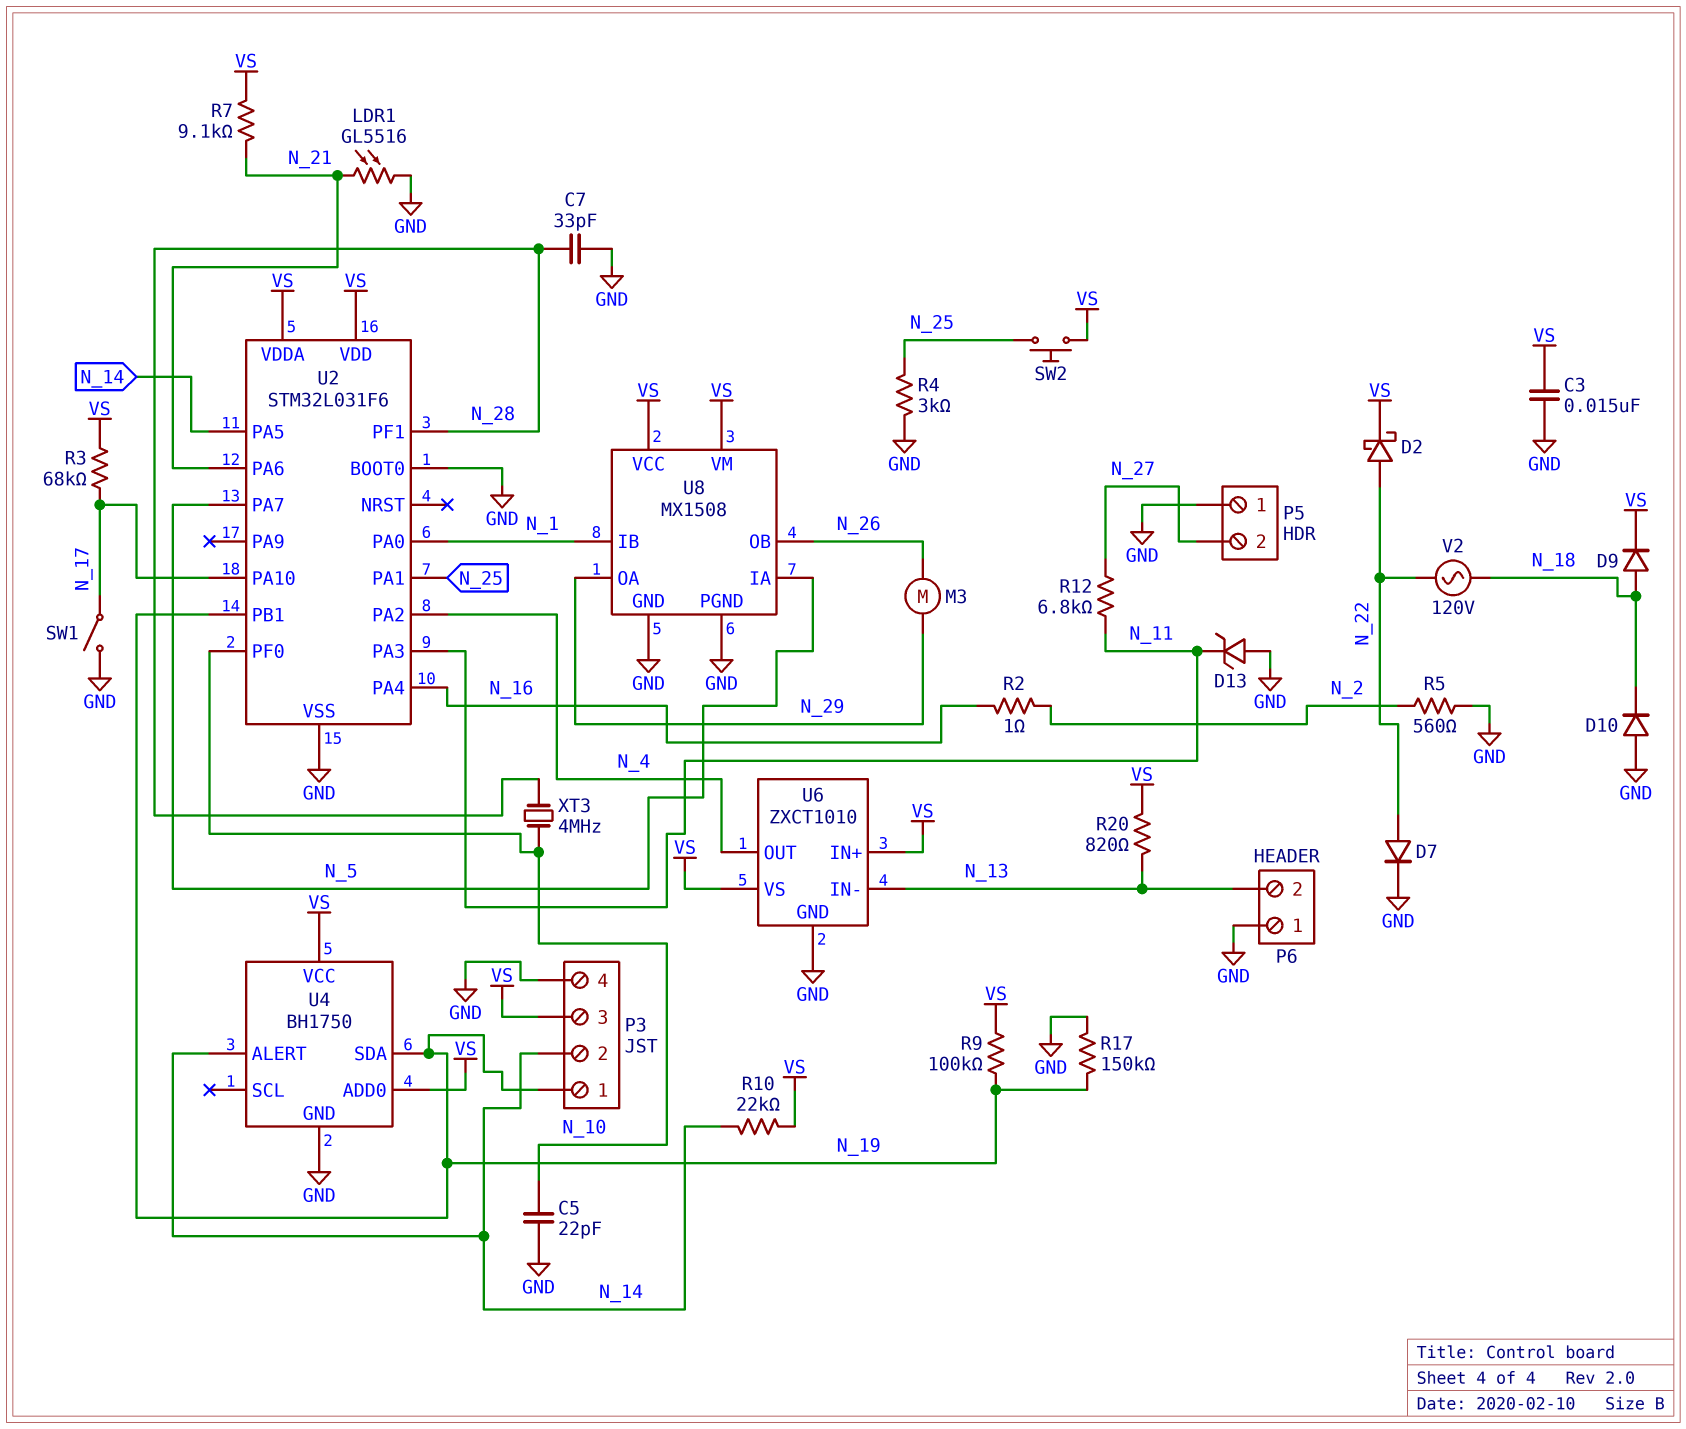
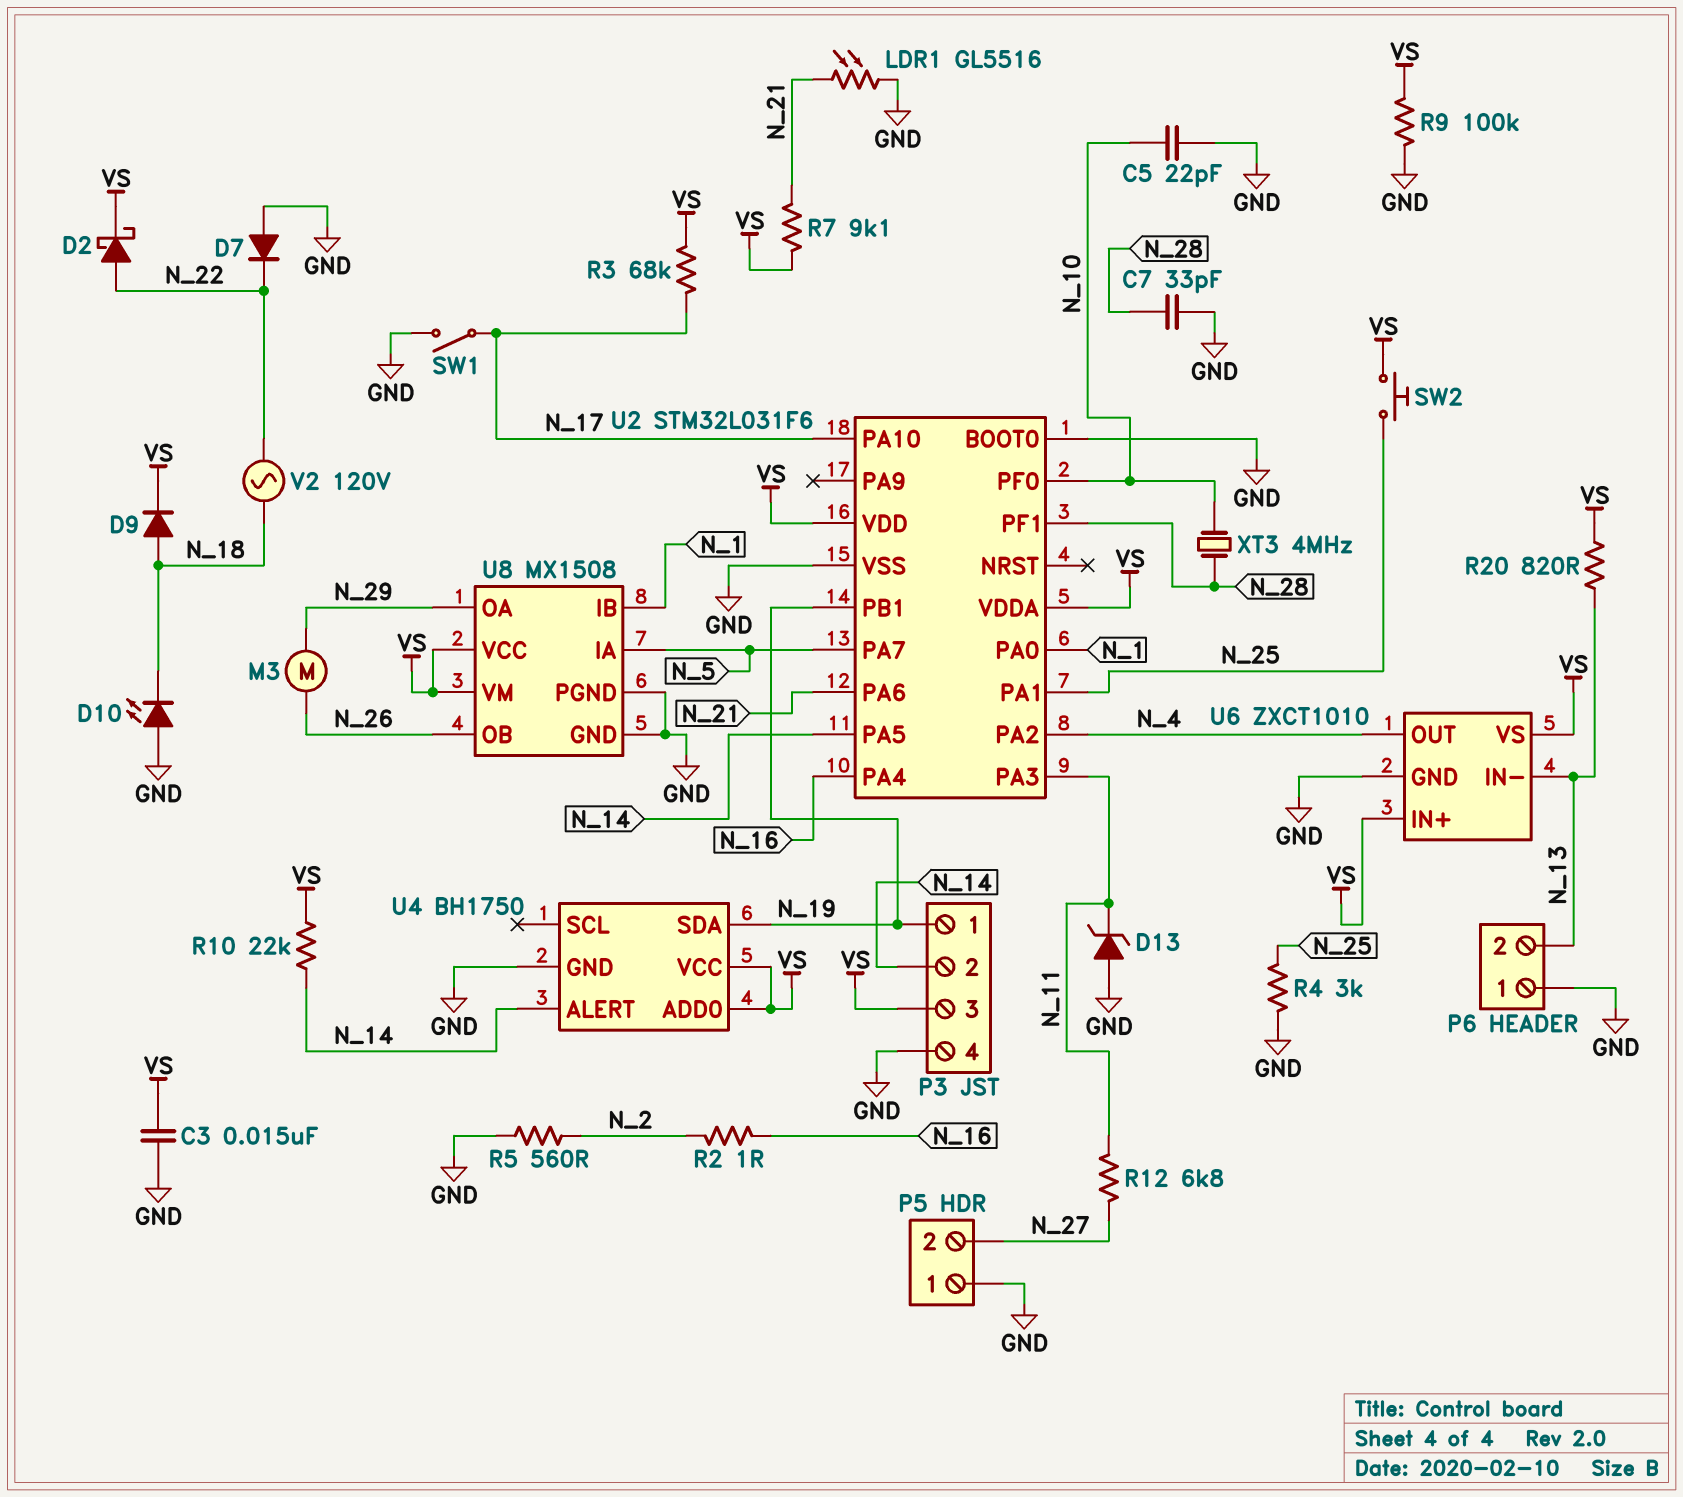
D7: diode (A N_22, K GND) -> diode (A GND, K N_22)
D10: diode (A GND, K N_18) -> LED (A GND, K N_18)
R9: 100k (N_19, VS) -> 100k (GND, VS)
R17: 150k (GND, N_19) -> none

